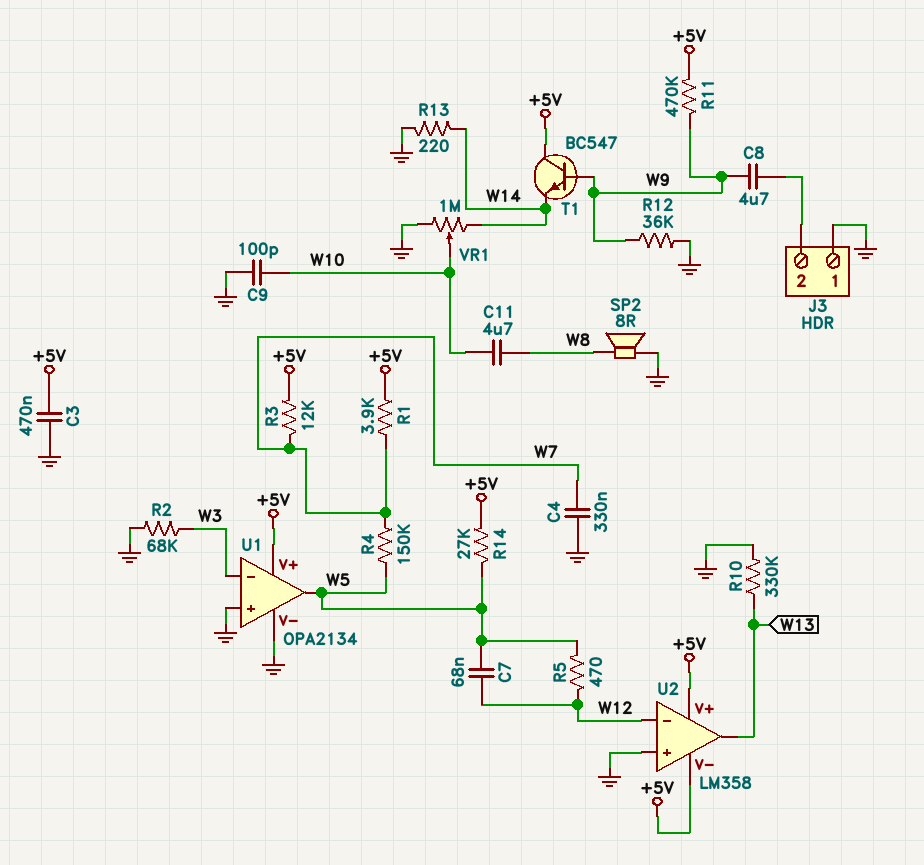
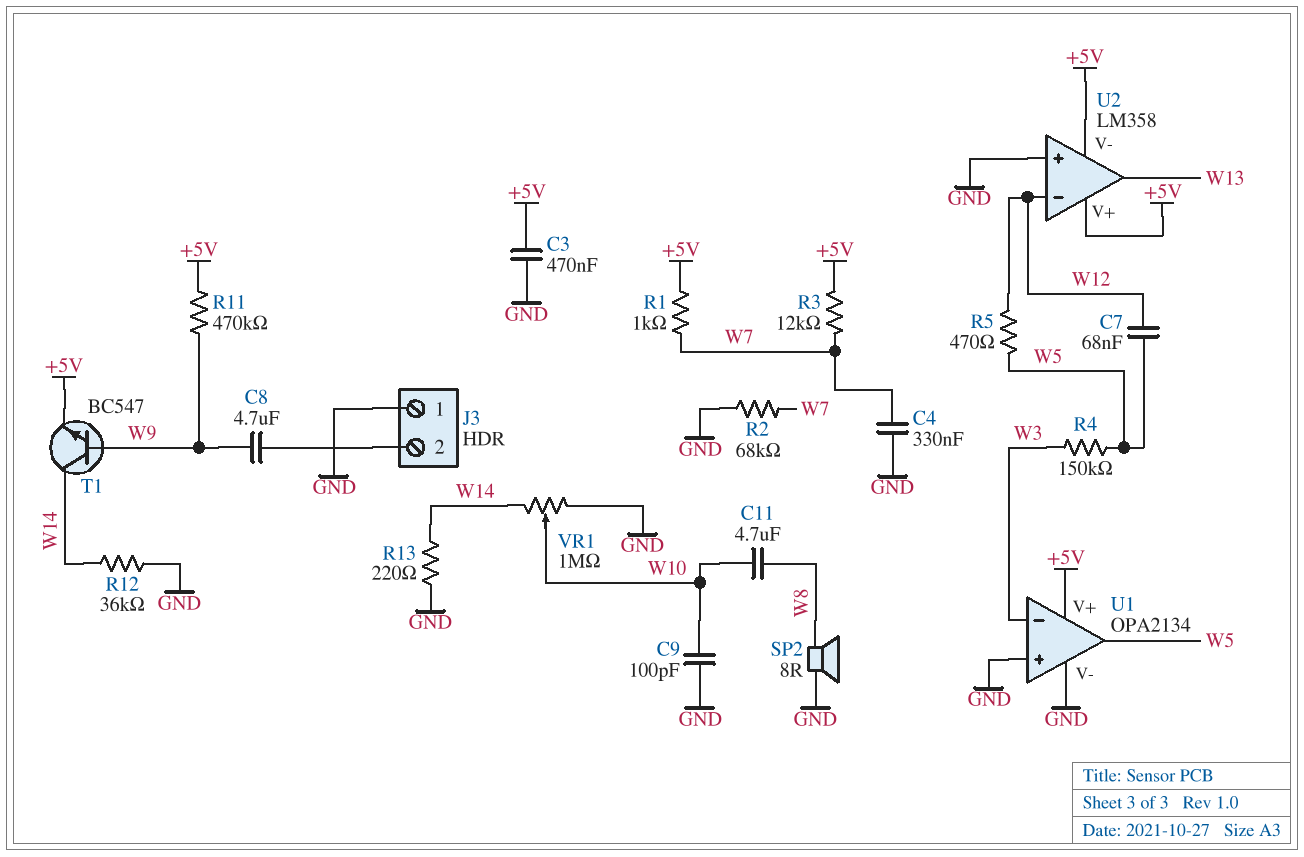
R1: 3.9k (+5V, W7) -> 1k (+5V, W7)
R2: 68k (GND, W3) -> 68k (GND, W7)
R4: 150k (W5, W7) -> 150k (W3, W5)
R10: 330k (GND, W13) -> none
R12: 36k (GND, W9) -> 36k (GND, W14)
R14: 27k (+5V, W5) -> none
T1: NPN BC547 (B W9, C +5V, E W14) -> NPN BC547 (B W9, C W14, E +5V)

